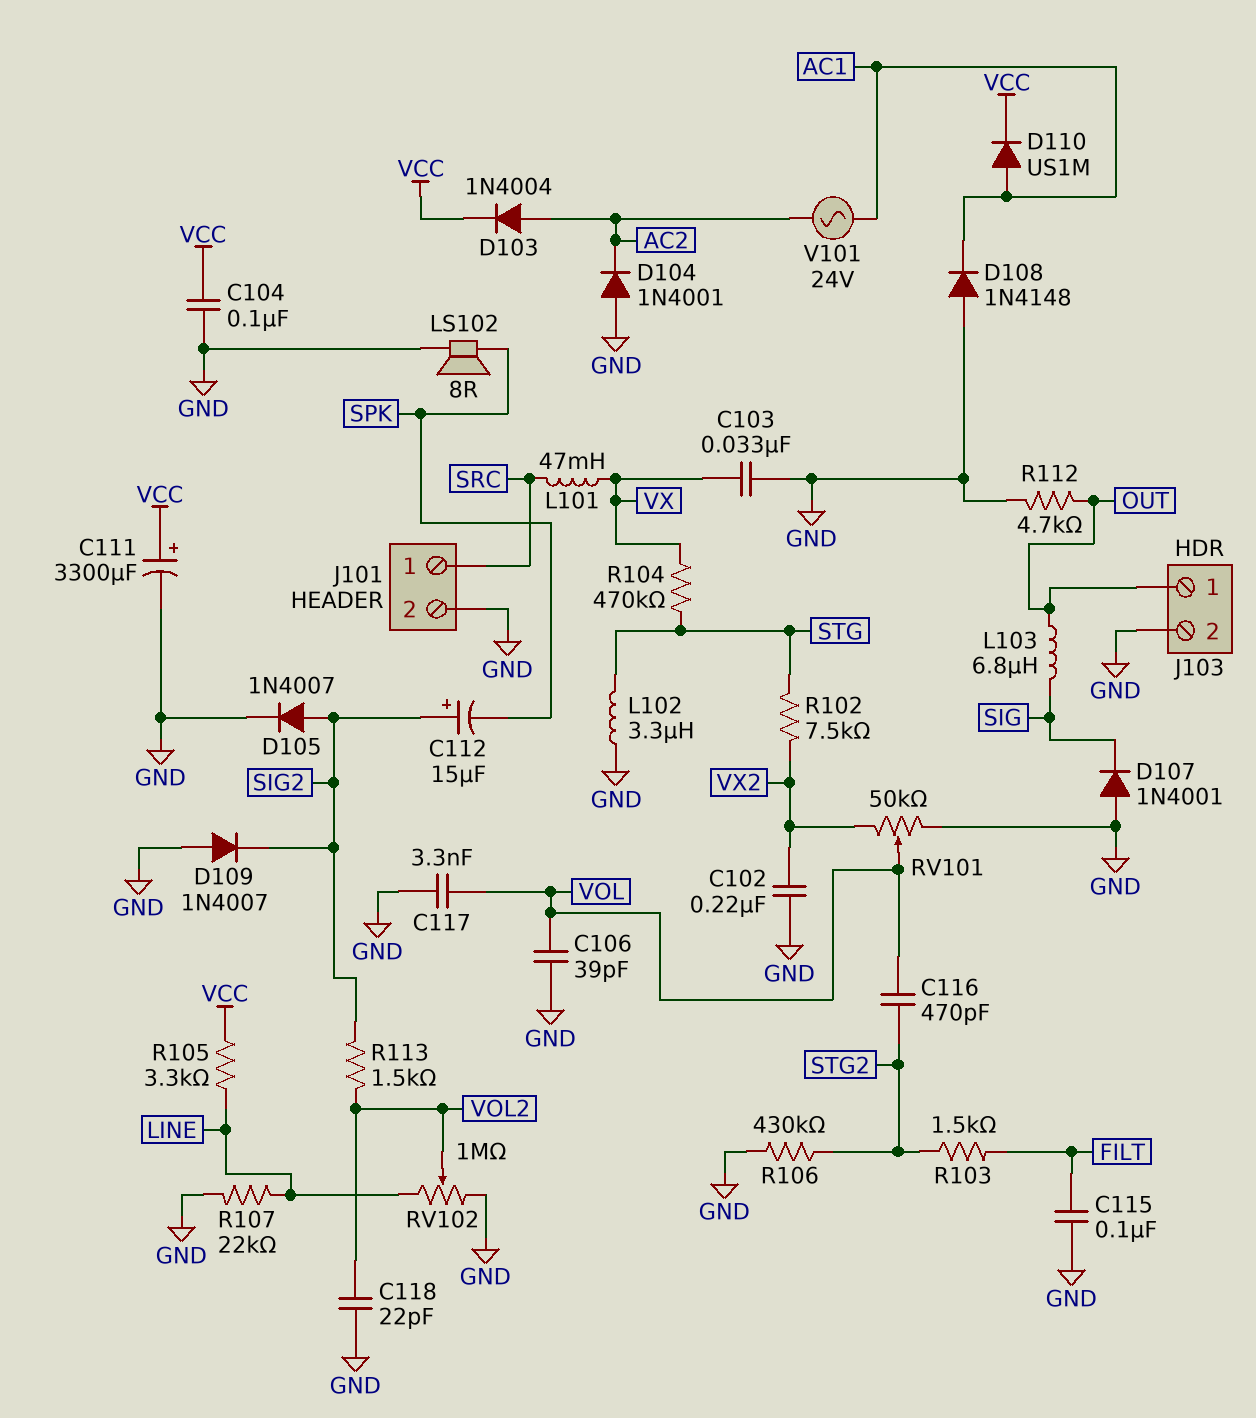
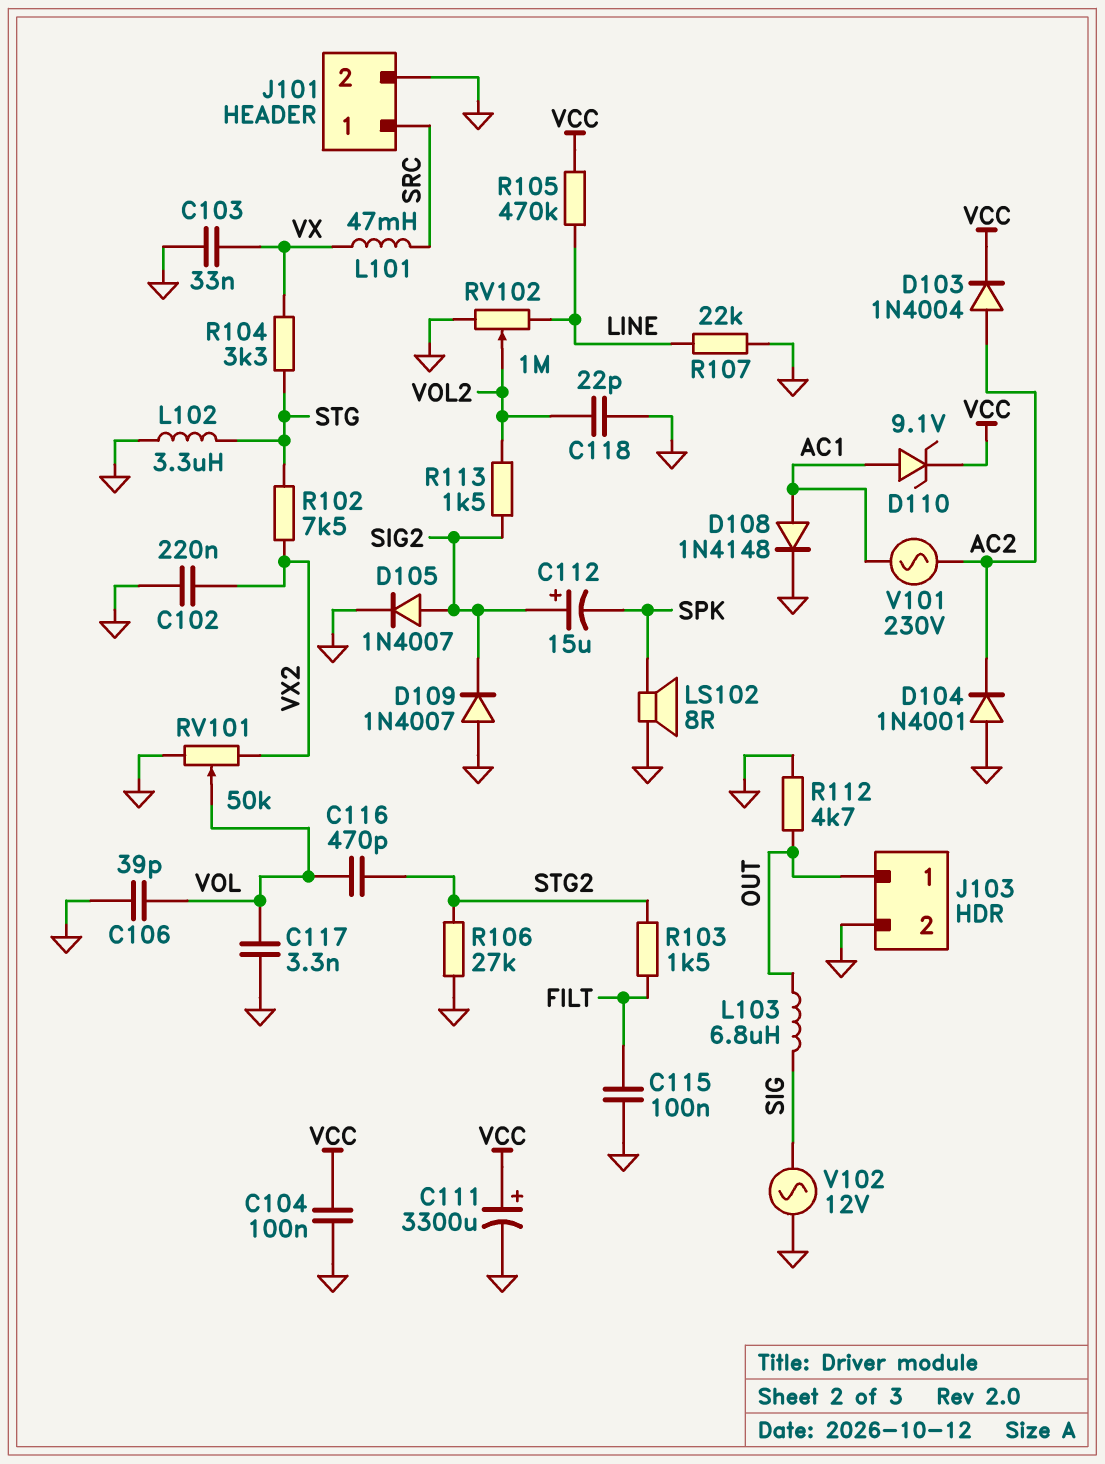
D107: diode 1N4001 (A GND, K SIG) -> none
D108: diode 1N4148 (A GND, K AC1) -> diode 1N4148 (A AC1, K GND)
D110: diode US1M (A AC1, K VCC) -> zener 9.1V (A AC1, K VCC)
R104: 470k (STG, VX) -> 3.3k (STG, VX)
R105: 3.3k (LINE, VCC) -> 470k (LINE, VCC)
R106: 430k (GND, STG2) -> 27k (GND, STG2)
V101: AC 24V (AC1, AC2) -> AC 230V (AC1, AC2)
V102: none -> AC 12V (GND, SIG)

